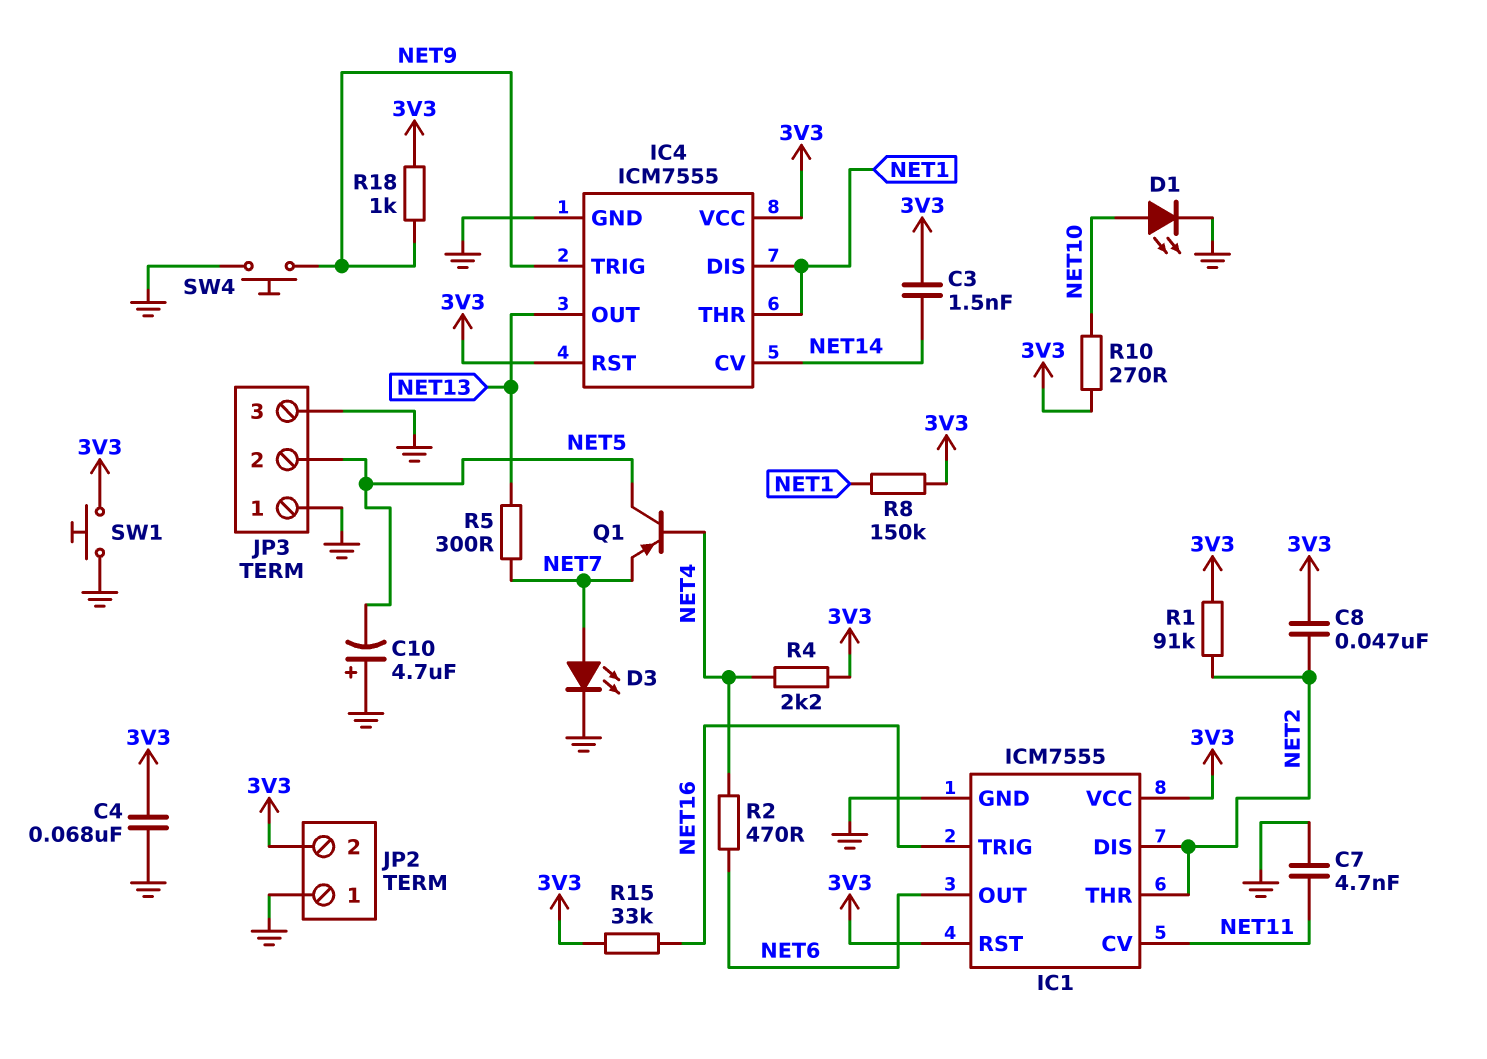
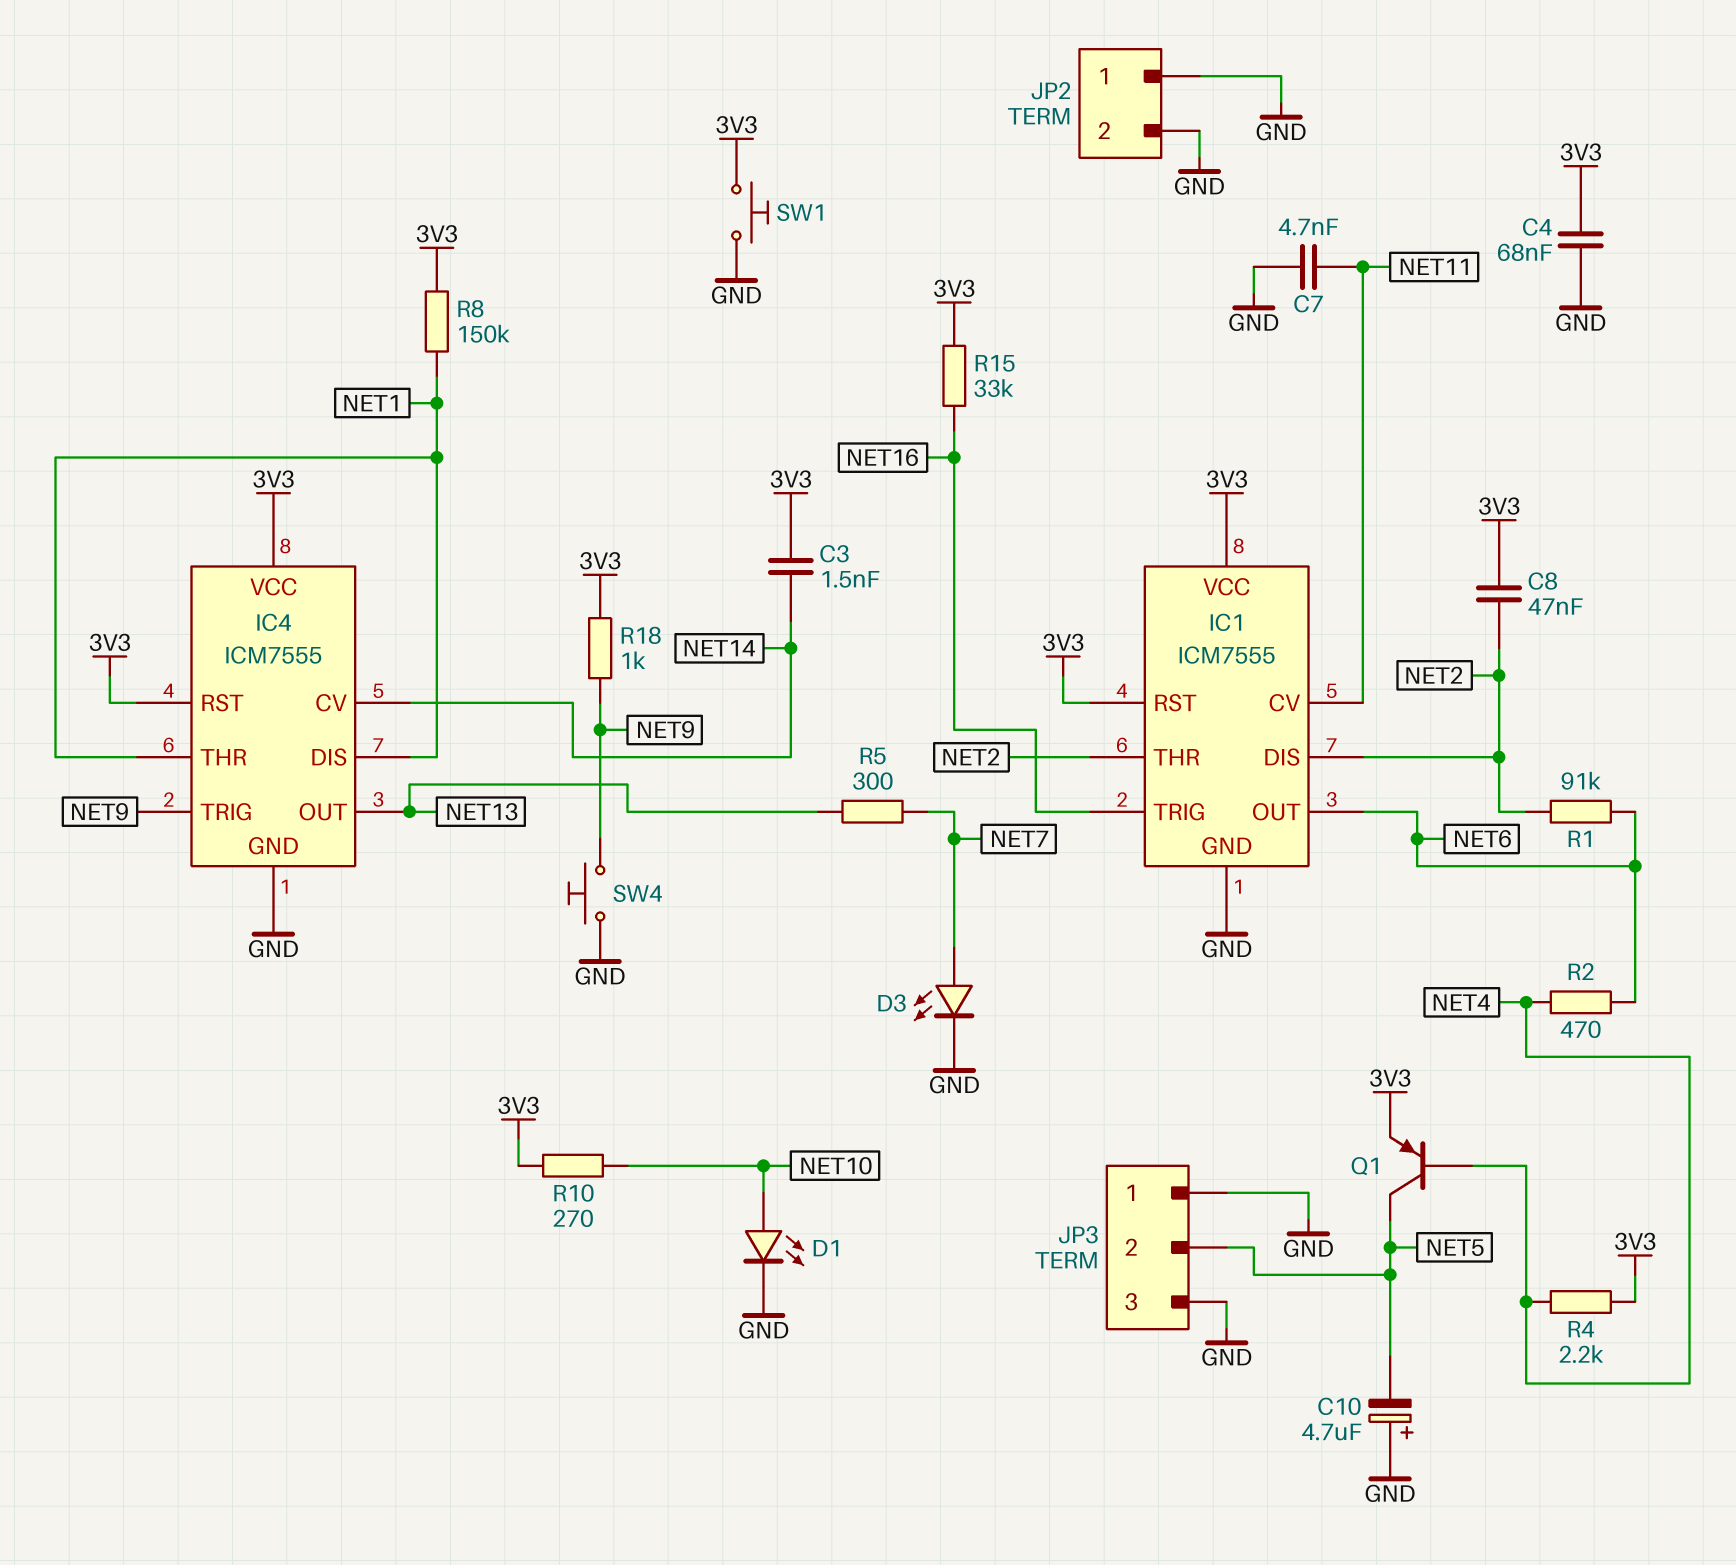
JP2 pin 2: 3V3 -> GND
Q1: PNP (B NET4, C NET5, E NET7) -> PNP (B NET4, C NET5, E 3V3)
R1: 91k (3V3, NET2) -> 91k (NET2, NET6)

